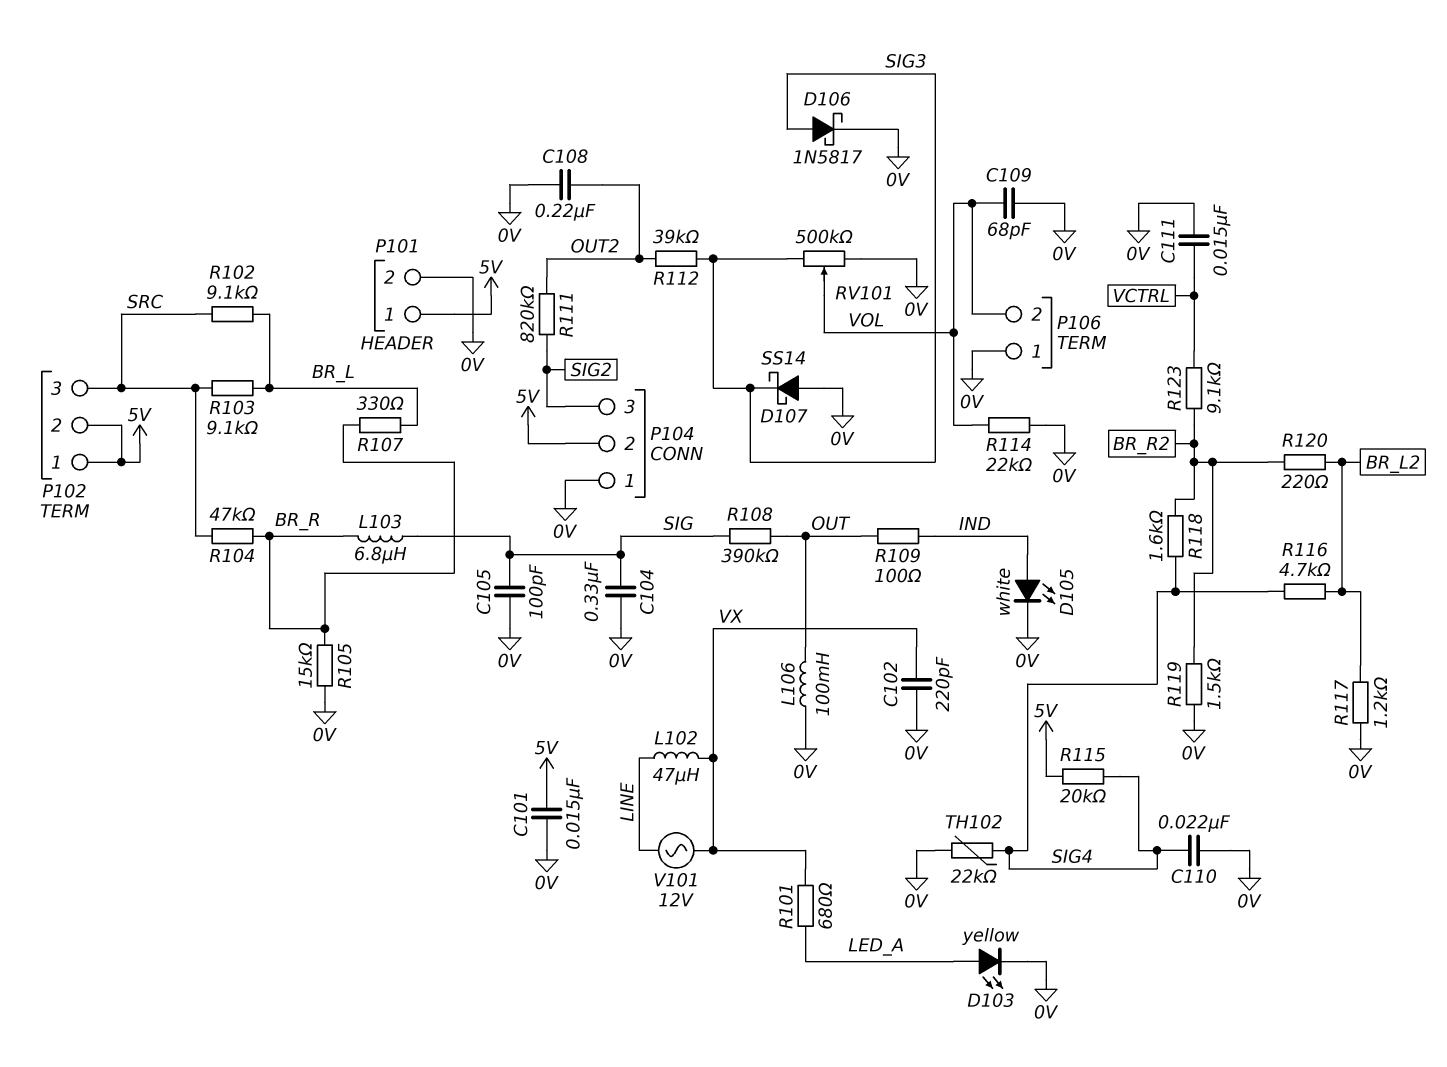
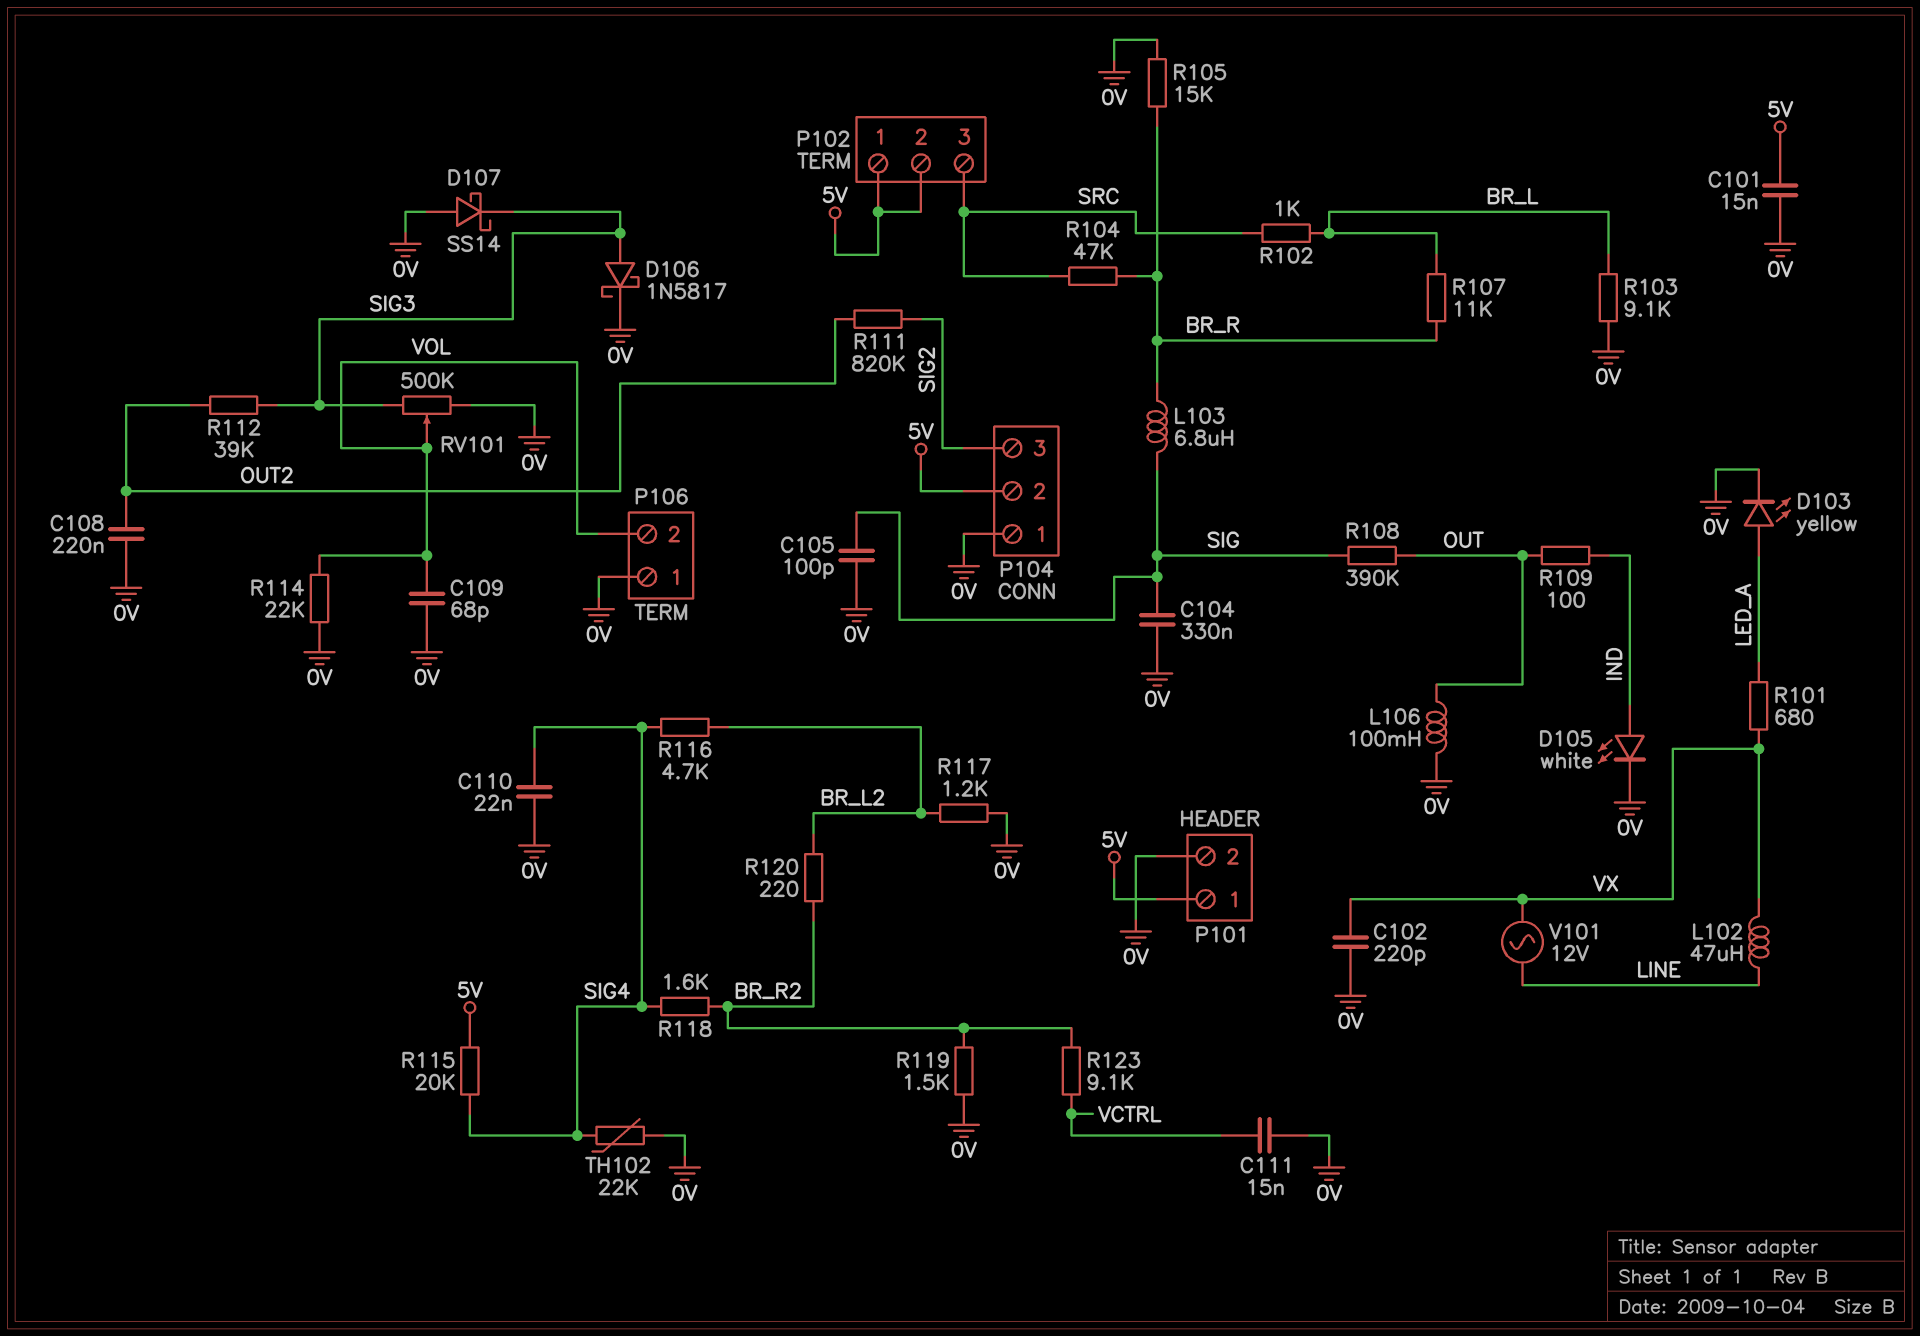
R102: 9.1k (BR_L, SRC) -> 1k (BR_L, SRC)
R103: 9.1k (BR_L, SRC) -> 9.1k (0V, BR_L)
R107: 330 (BR_L, BR_R) -> 11k (BR_L, BR_R)

